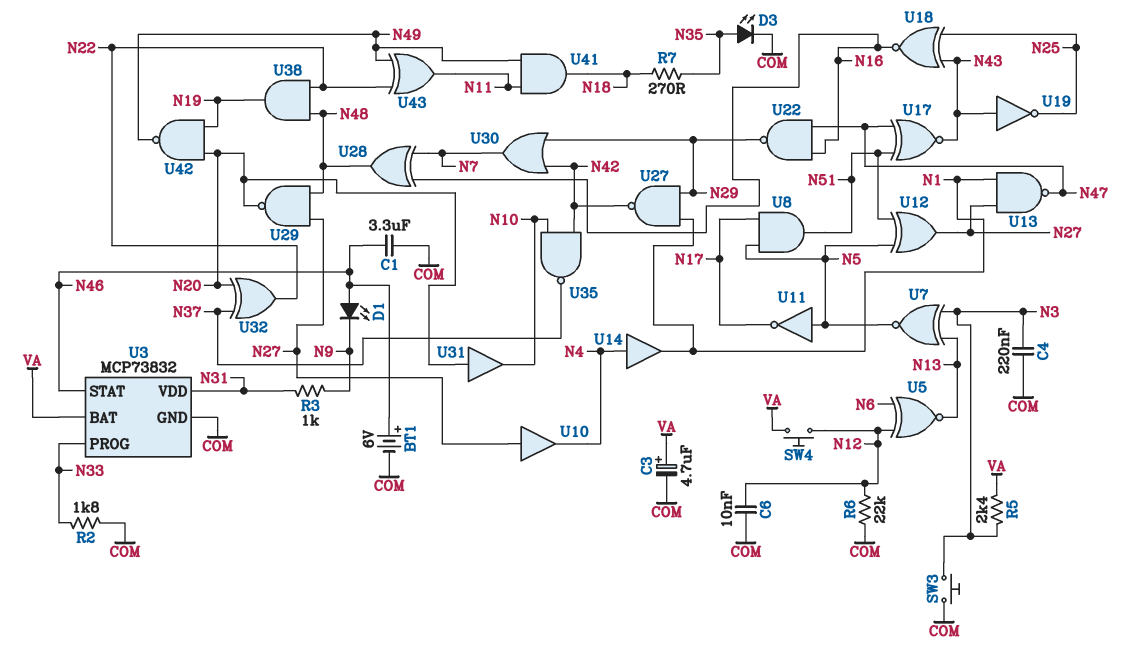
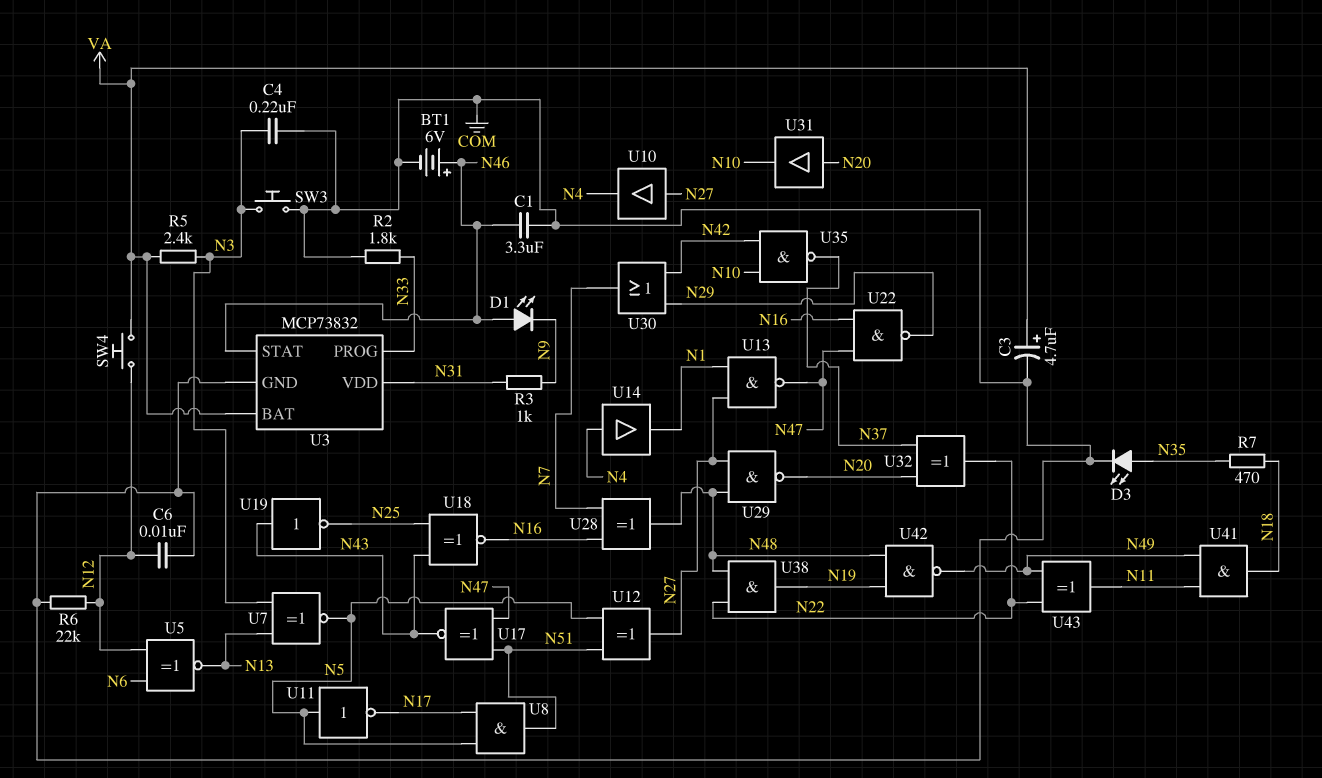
R7: 270 (N18, N35) -> 470 (N18, N35)
U27: NAND (in N1, in N29, out N42) -> none
U42: NAND (in N19, in N20, out N49) -> NAND (in N19, in N48, out N49)

